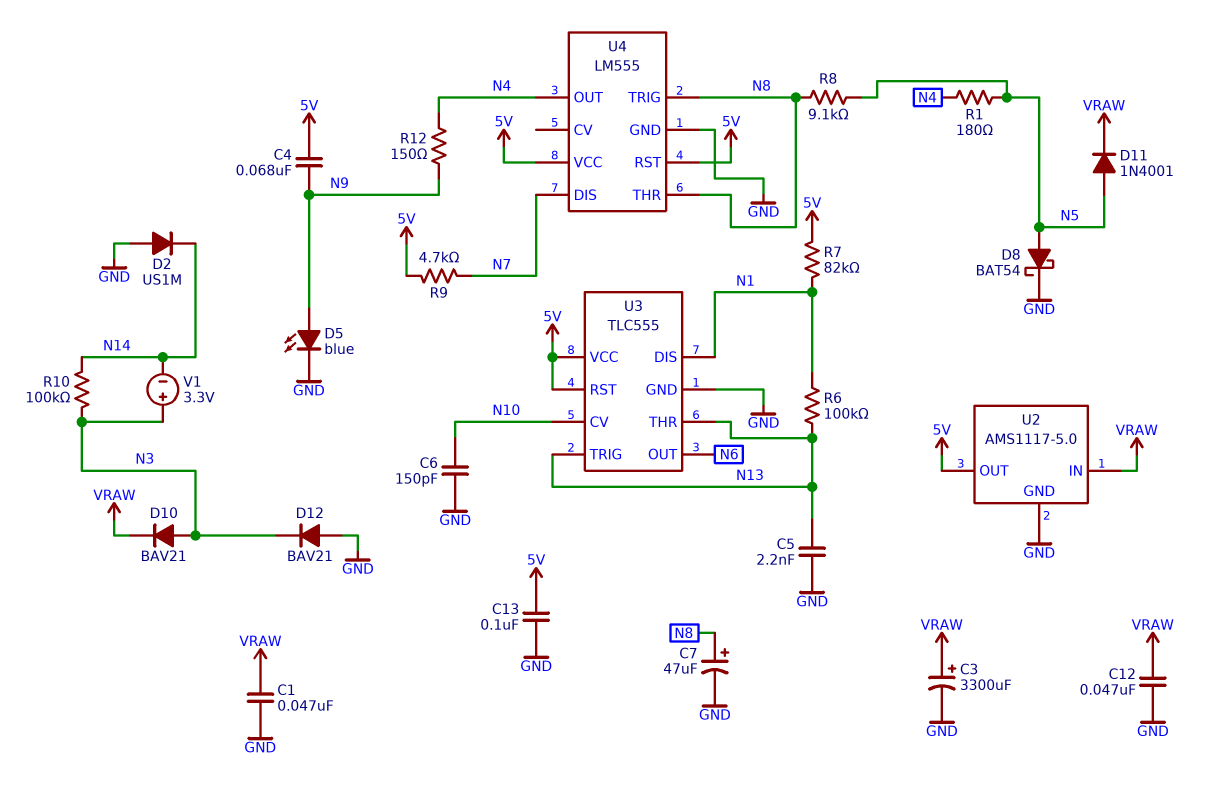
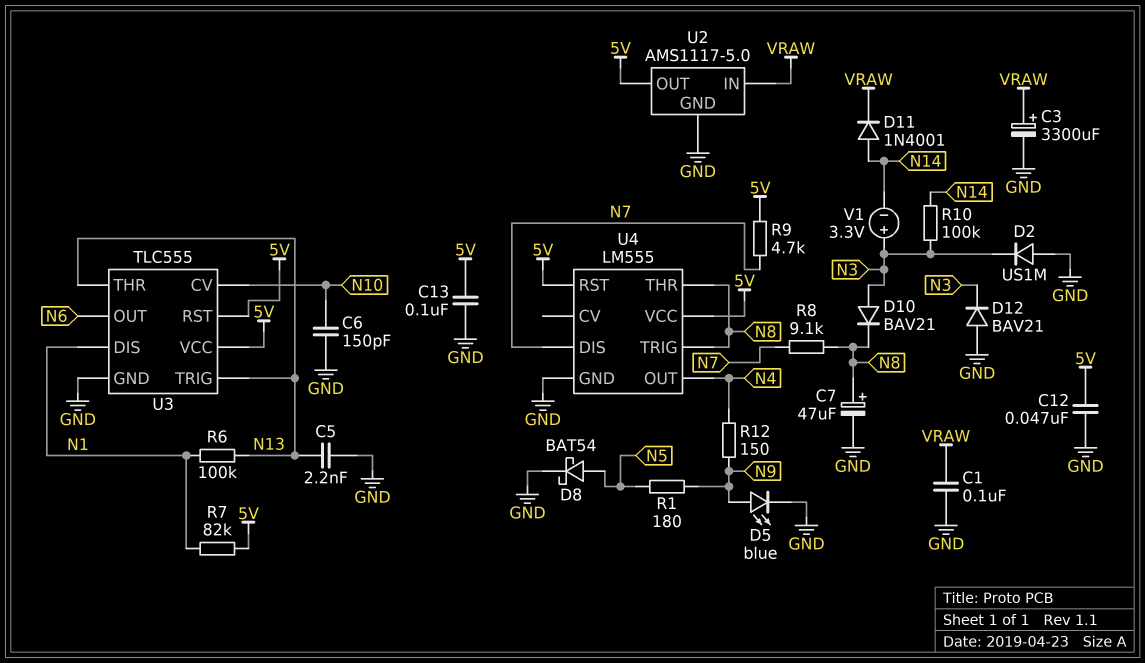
C1: 47nF (GND, VRAW) -> 100nF (GND, VRAW)
C4: 68nF (5V, N9) -> none
C12: 47nF (GND, VRAW) -> 47nF (5V, GND)
D2: diode US1M (A GND, K N14) -> diode US1M (A GND, K N3)
D10: diode BAV21 (A N3, K VRAW) -> diode BAV21 (A N3, K N8)
D11: diode 1N4001 (A N5, K VRAW) -> diode 1N4001 (A N14, K VRAW)
R1: 180 (N4, N5) -> 180 (N5, N9)
R8: 9.1k (N5, N8) -> 9.1k (N7, N8)

